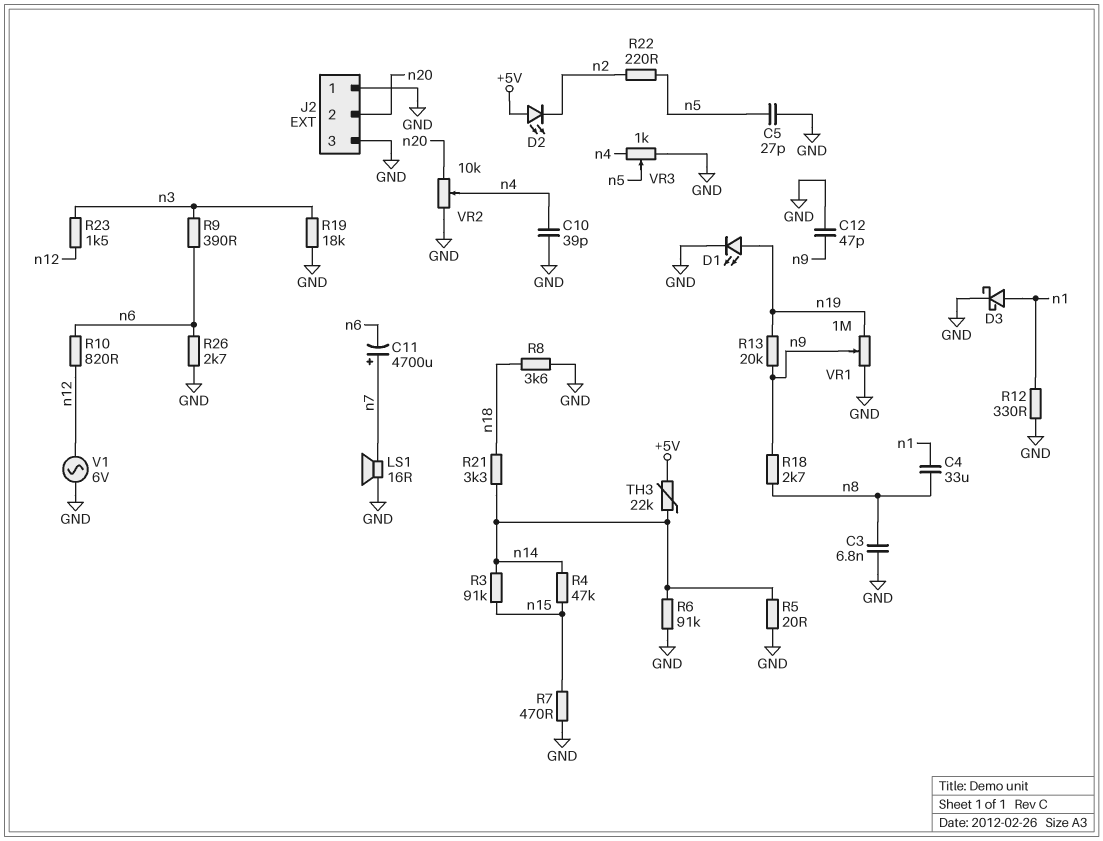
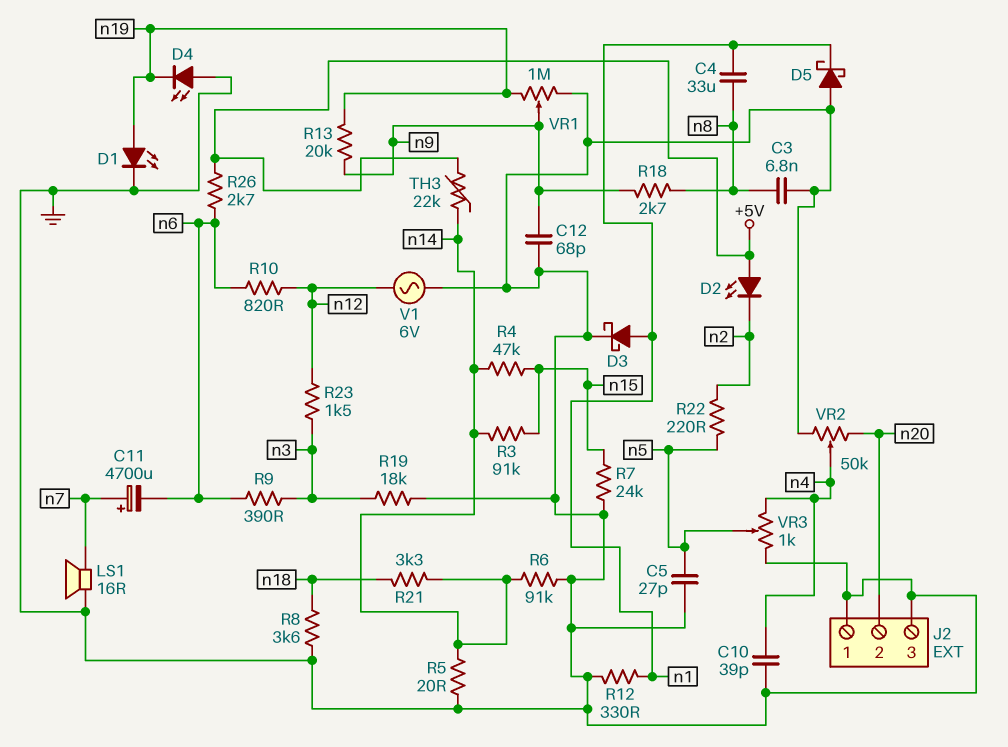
C12: 47pF (GND, n9) -> 68pF (GND, n9)
D4: none -> LED (A GND, K n19)
D5: none -> schottky (A GND, K n1)
R7: 470 (GND, n15) -> 24k (GND, n15)
R26: 2.7k (GND, n6) -> 2.7k (+5V, n6)
VR2: 10k (GND, n20, wiper n4) -> 50k (GND, n20, wiper n4)

